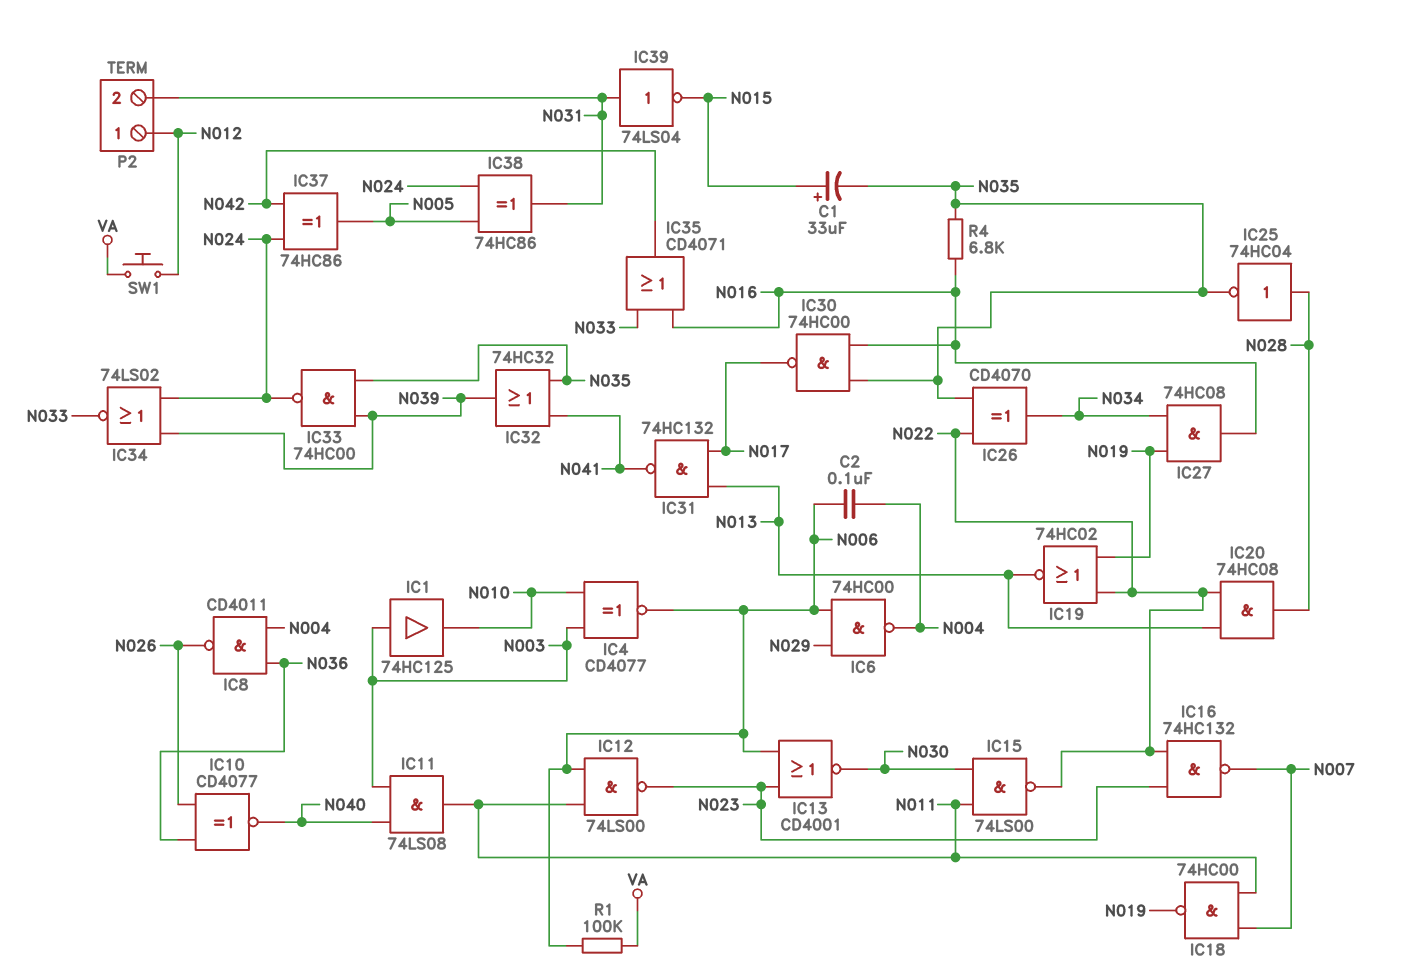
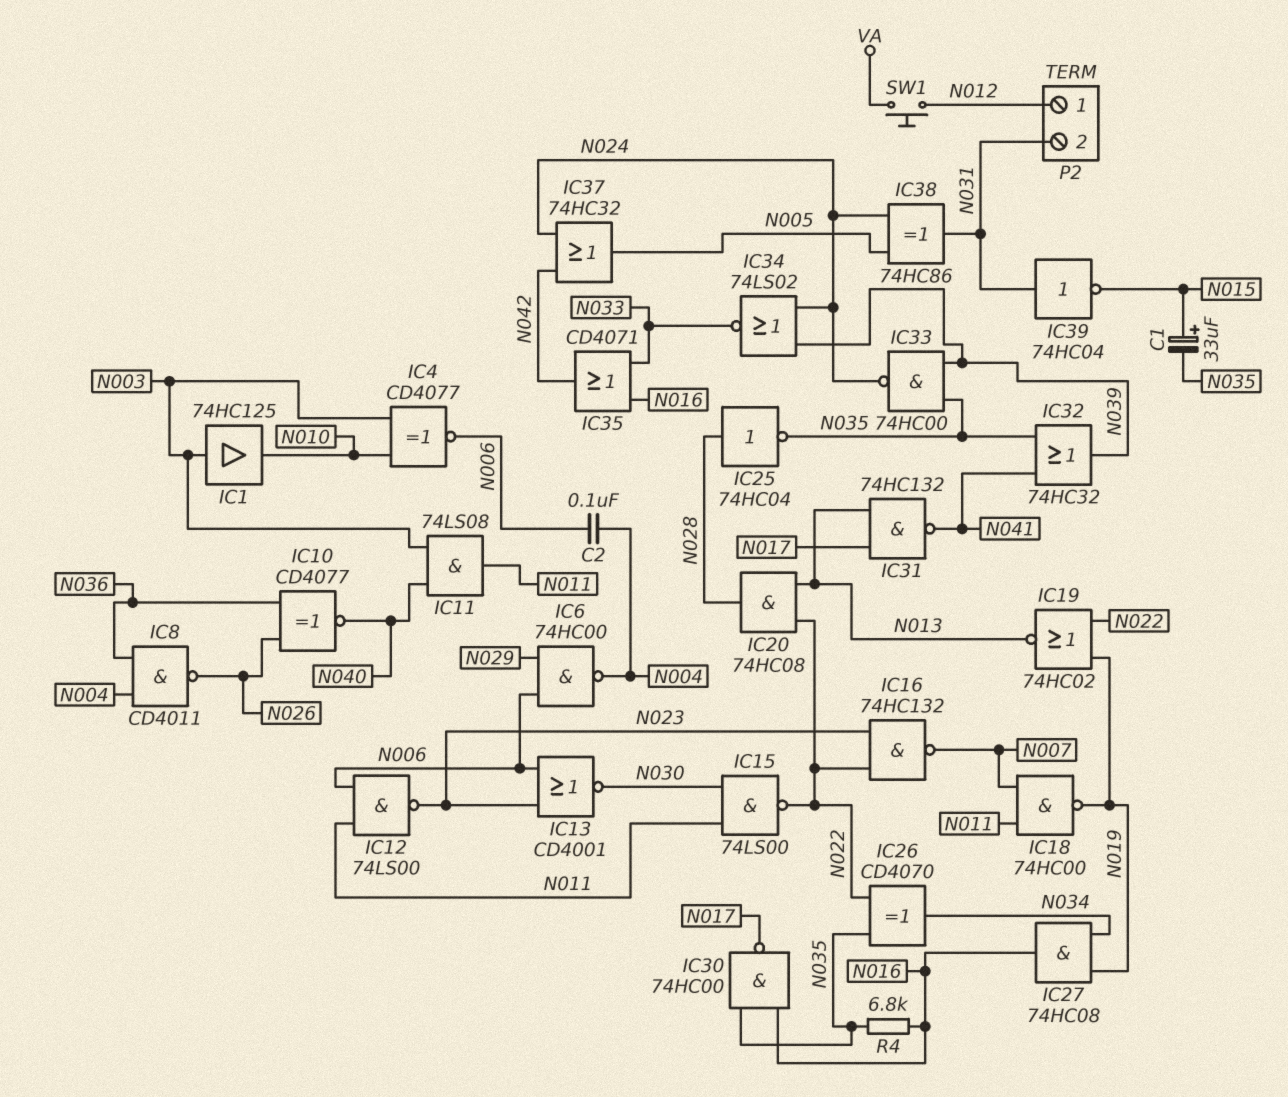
IC37: XOR 74HC86 (in N024, in N042, out N005) -> OR 74HC32 (in N024, in N042, out N005)
IC39: NOT 74LS04 (in N031, out N015) -> NOT 74HC04 (in N031, out N015)
R1: 100k (N006, VA) -> none

